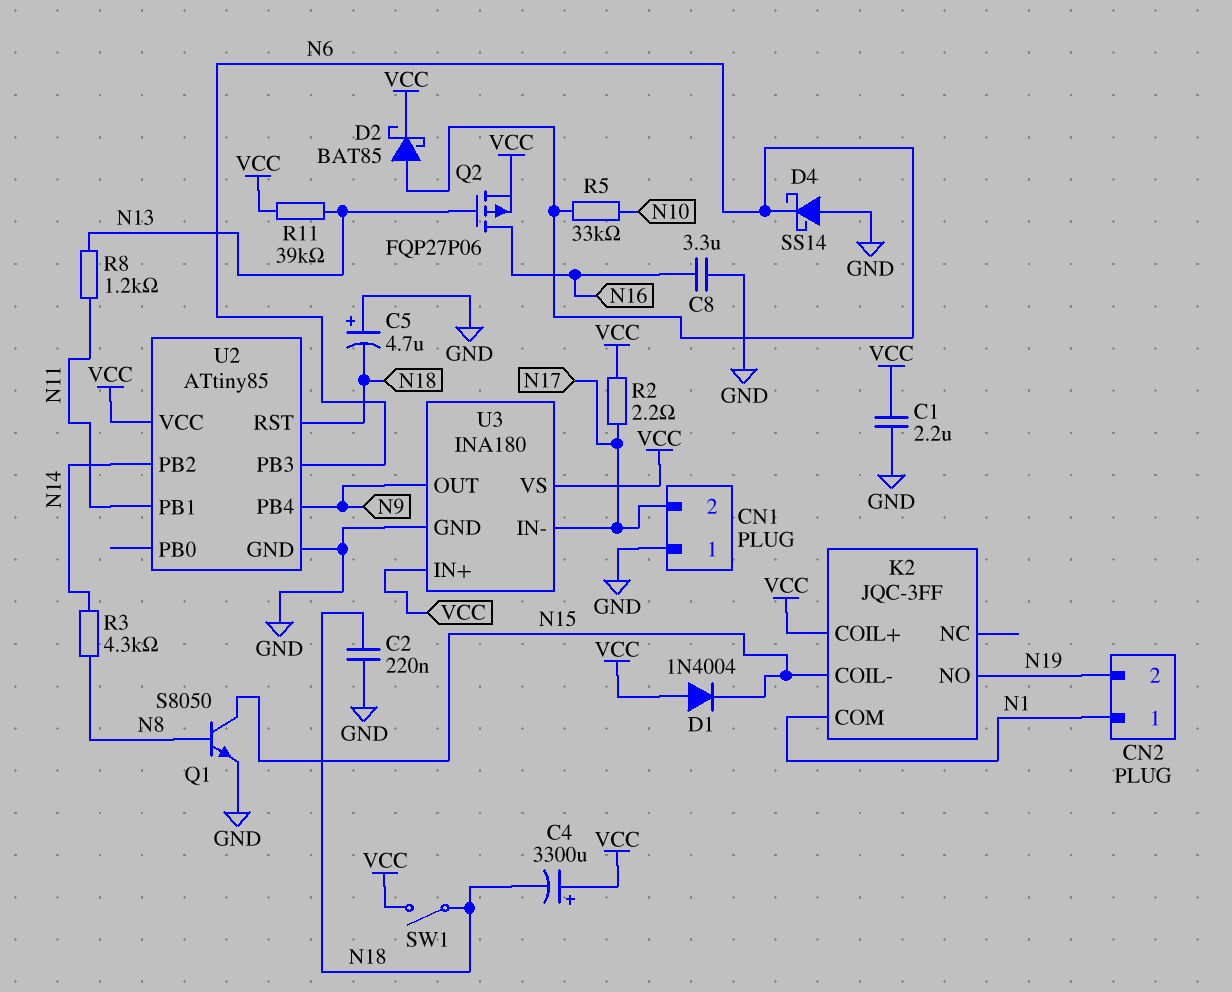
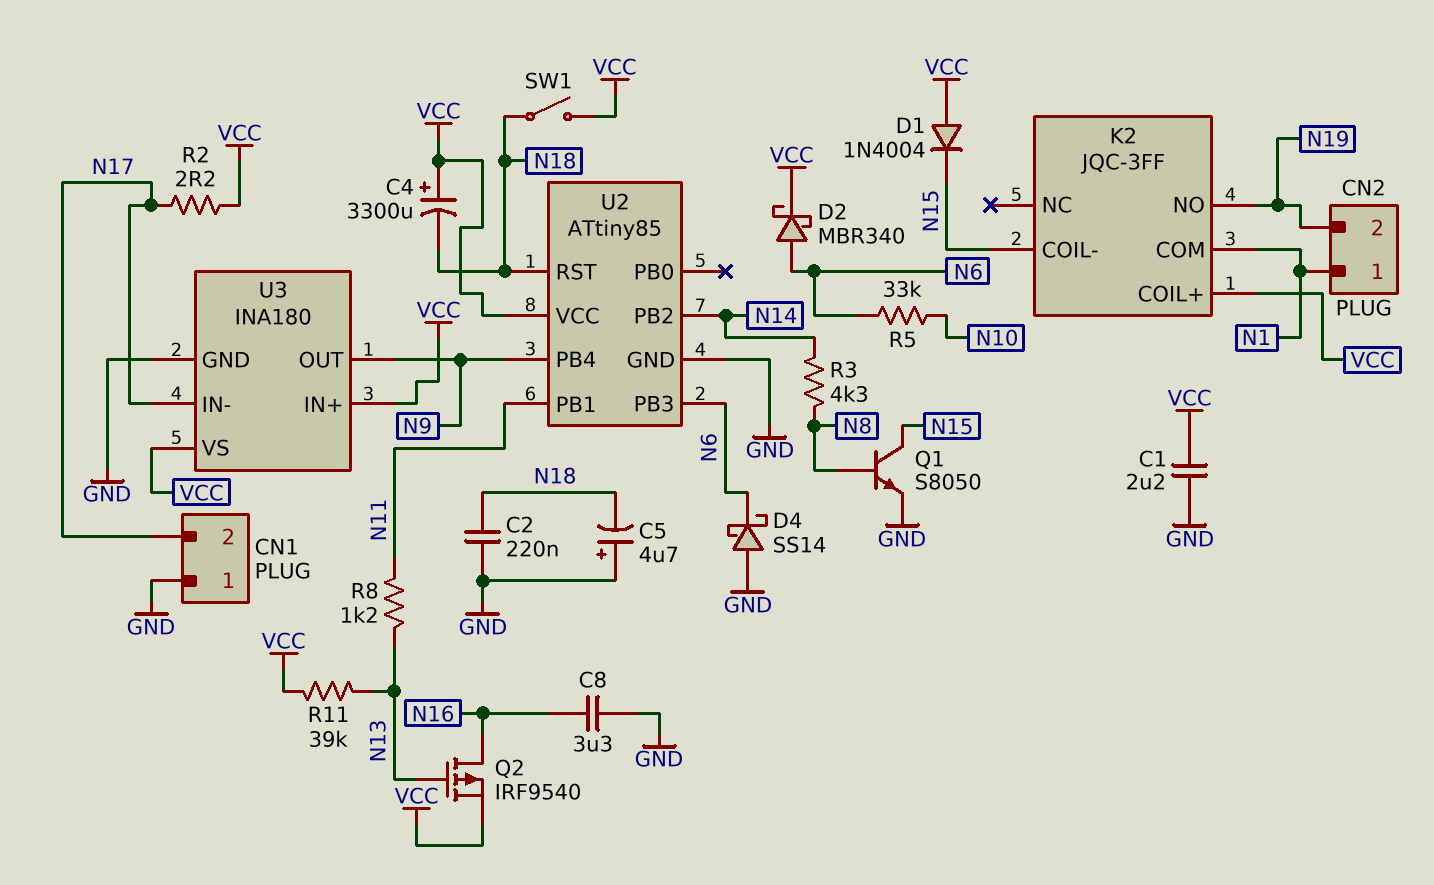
D2: schottky BAT85 (A N6, K VCC) -> schottky MBR340 (A N6, K VCC)
Q2: PMOS FQP27P06 (G N13, D N16, S VCC) -> PMOS IRF9540 (G N13, D N16, S VCC)

